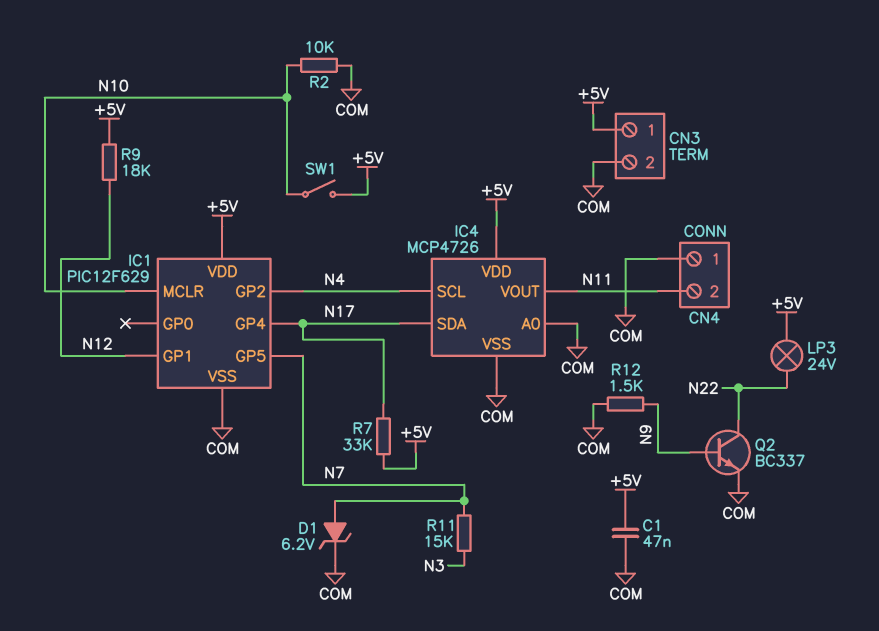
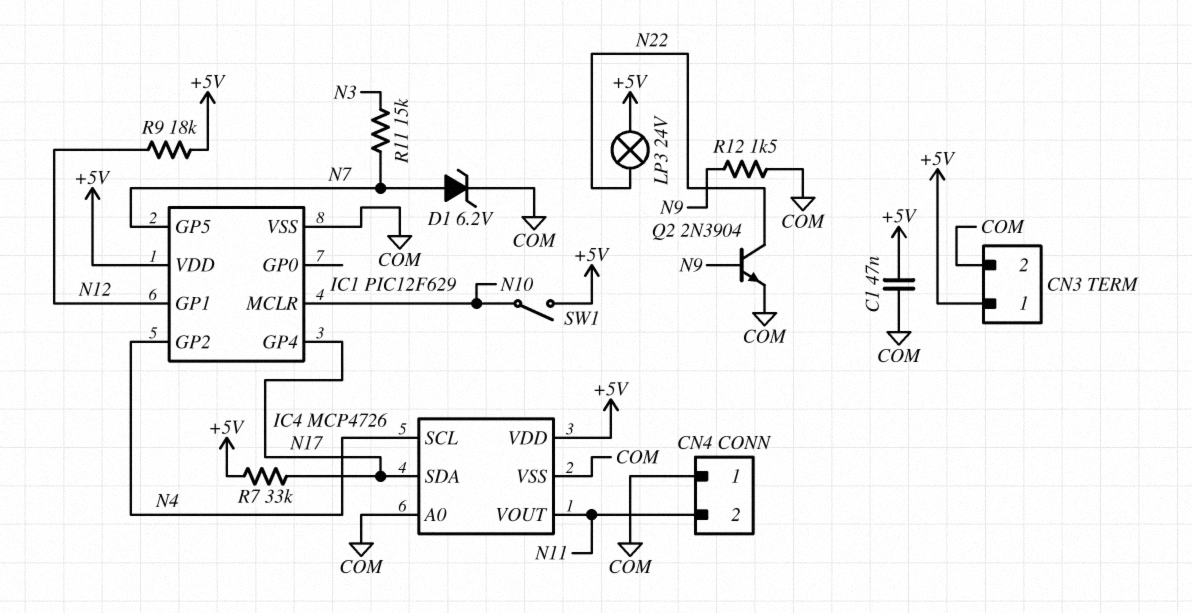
Q2: NPN BC337 (B N9, C N22, E COM) -> NPN 2N3904 (B N9, C N22, E COM)
R2: 10k (COM, N10) -> none

